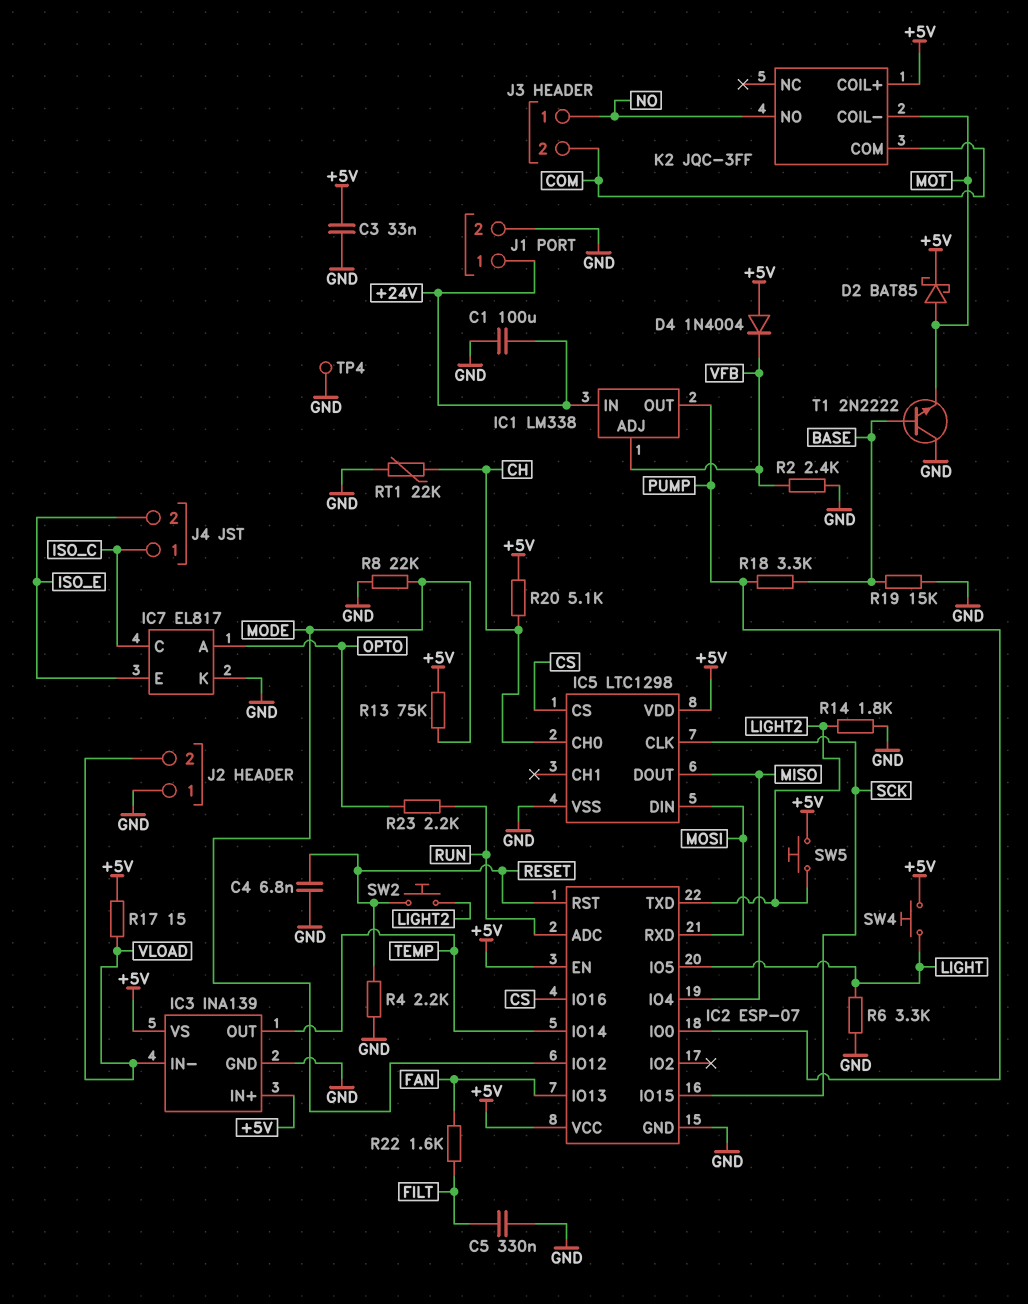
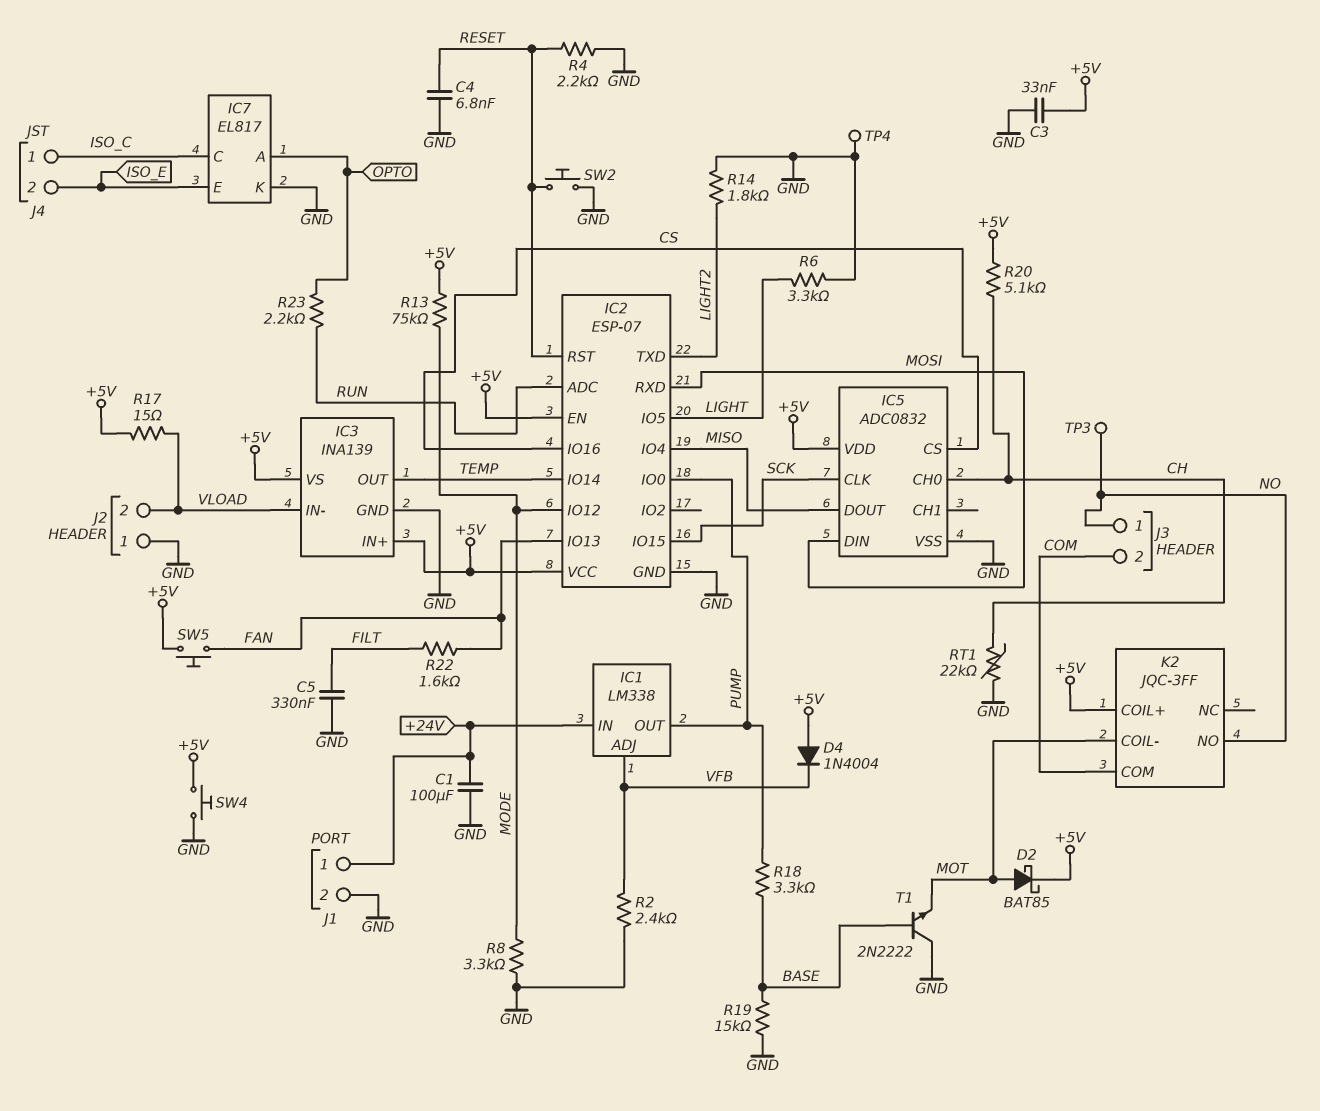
IC5: LTC1298 -> ADC0832
R8: 22k (GND, MODE) -> 3.3k (GND, MODE)
SW2: button (LIGHT2, RESET) -> button (GND, RESET)
SW4: button (+5V, LIGHT) -> button (+5V, GND)
SW5: button (+5V, LIGHT2) -> button (+5V, FAN)
TP3: none -> test point (NO)

